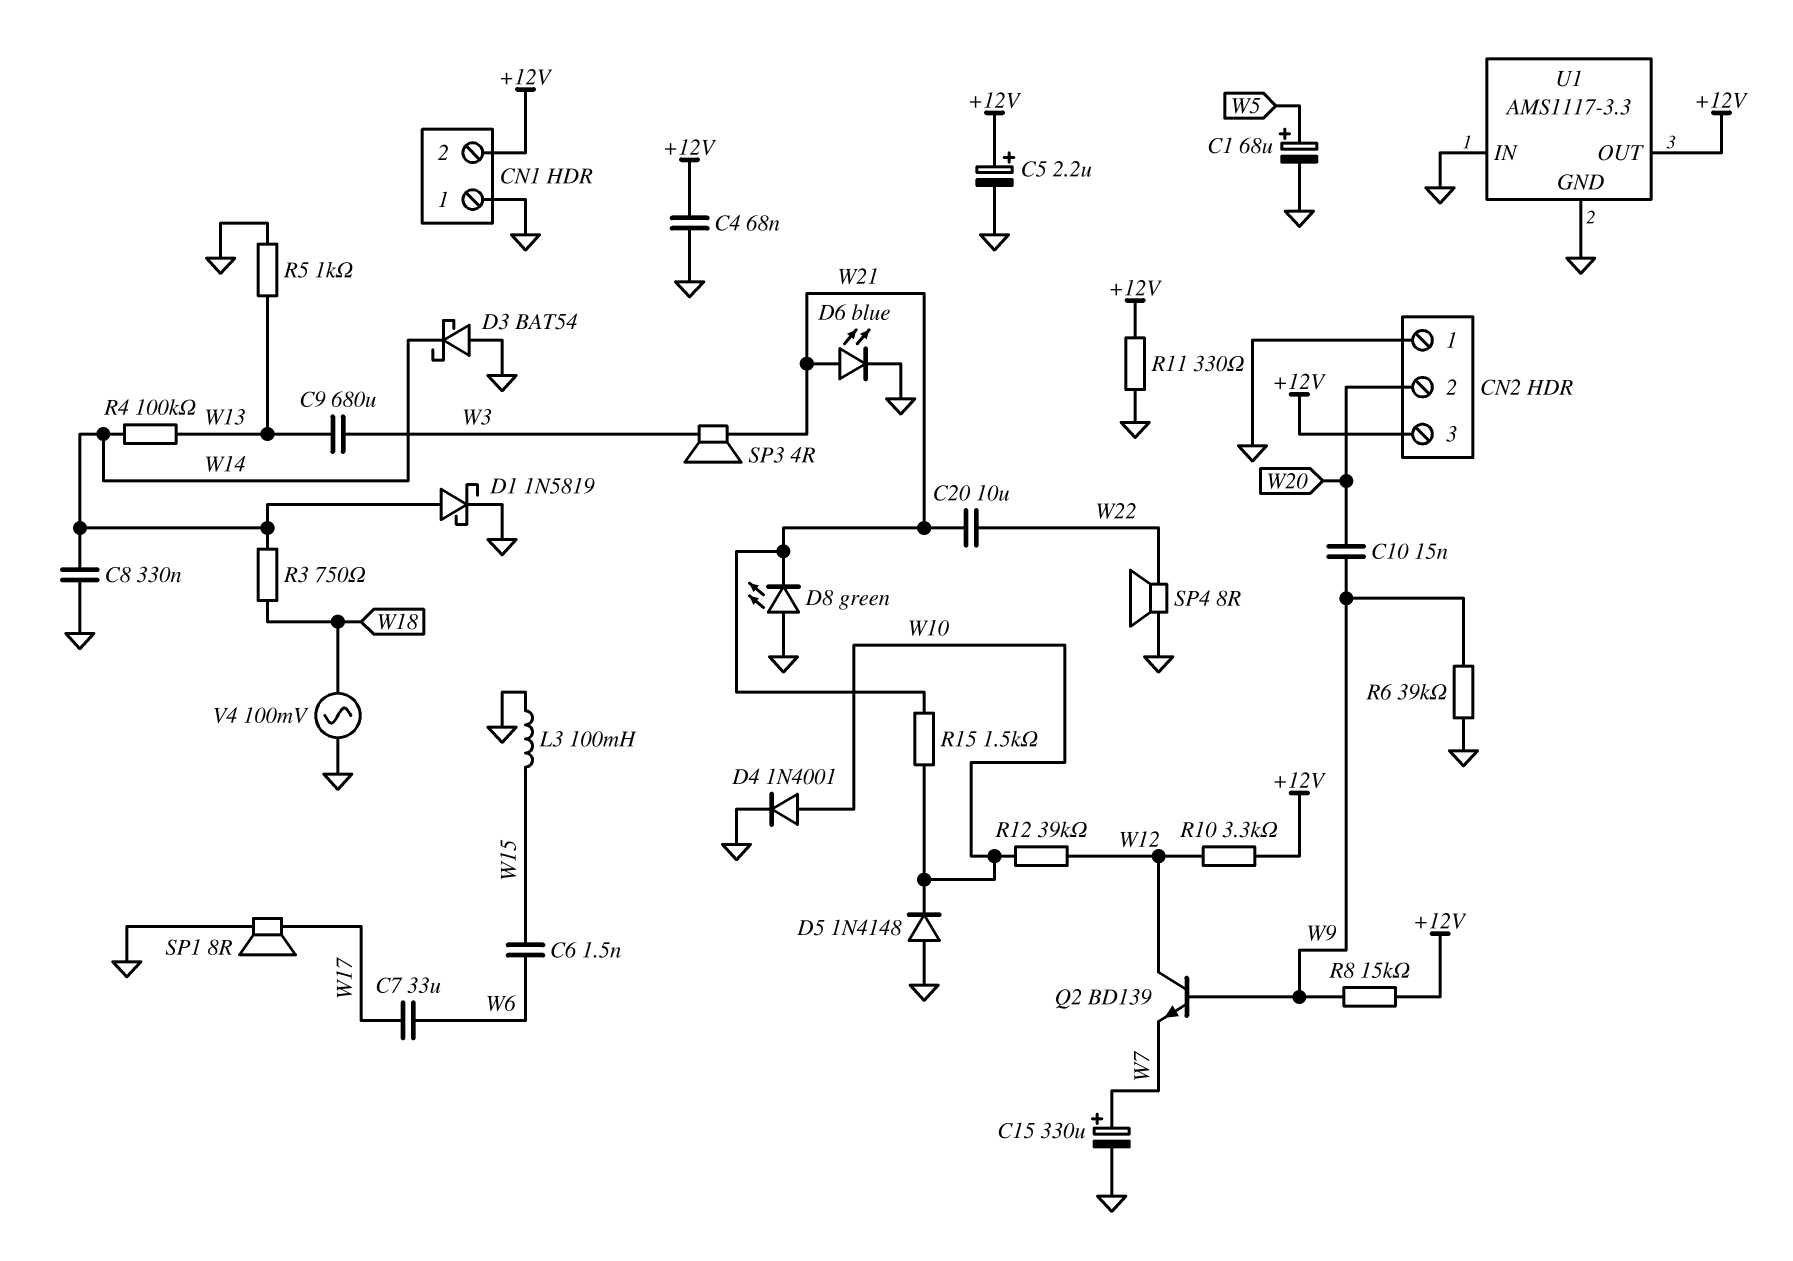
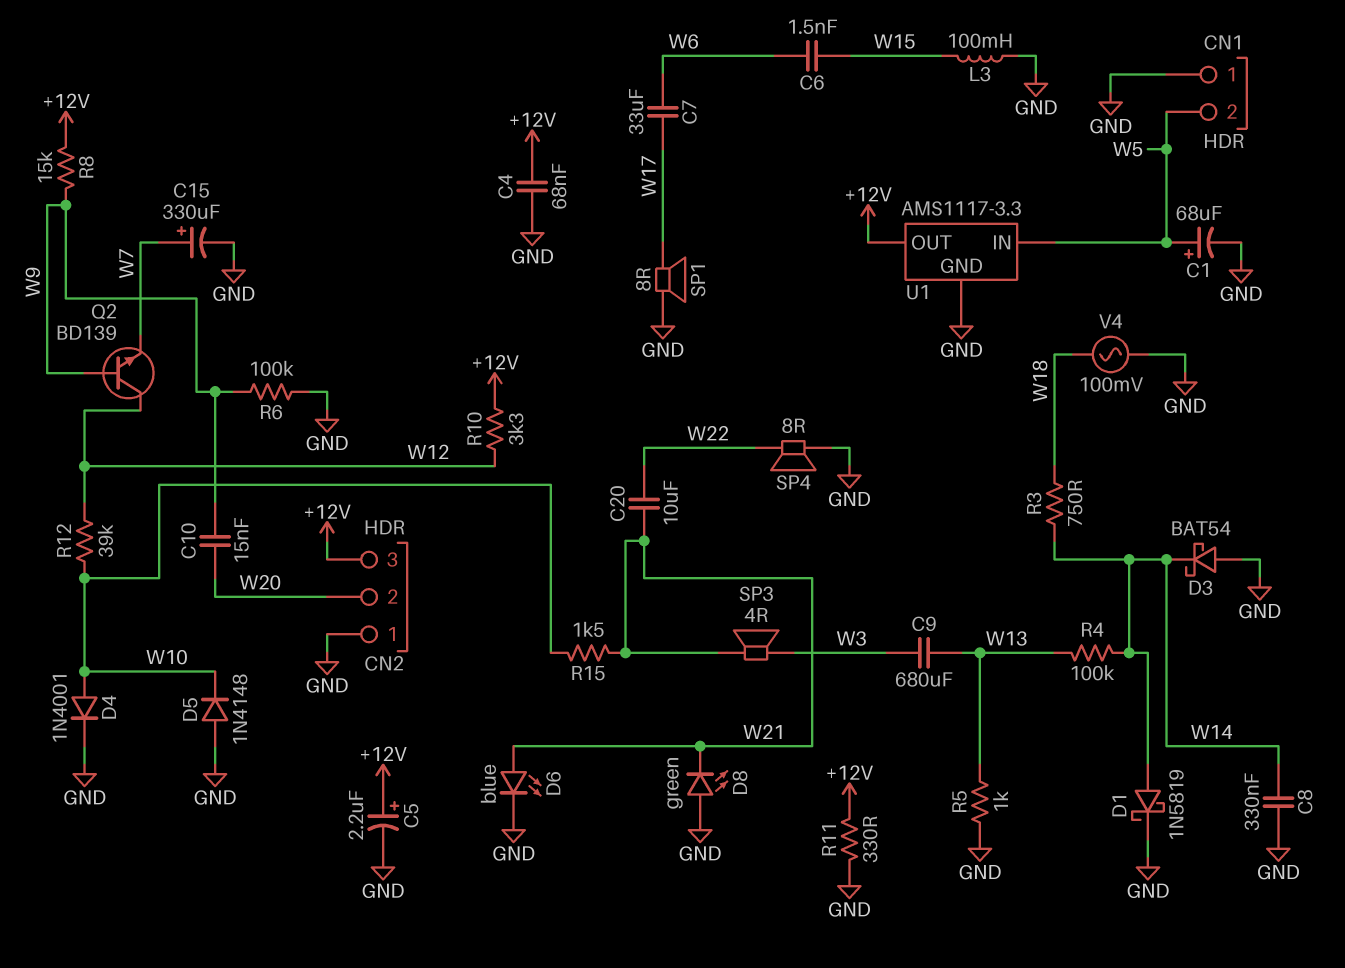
CN1 pin 2: +12V -> W5
R6: 39k (GND, W9) -> 100k (GND, W9)
U1 pin IN: GND -> W5

